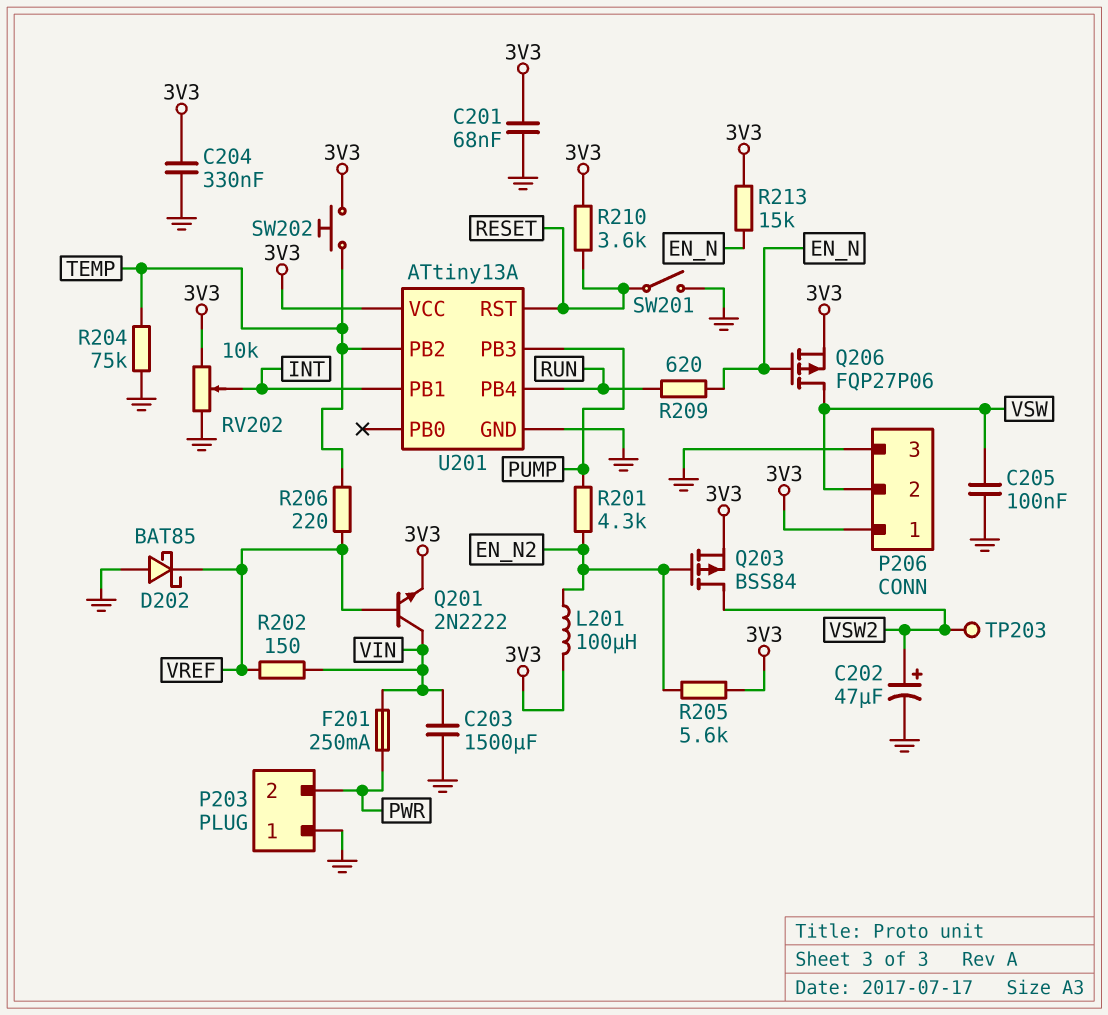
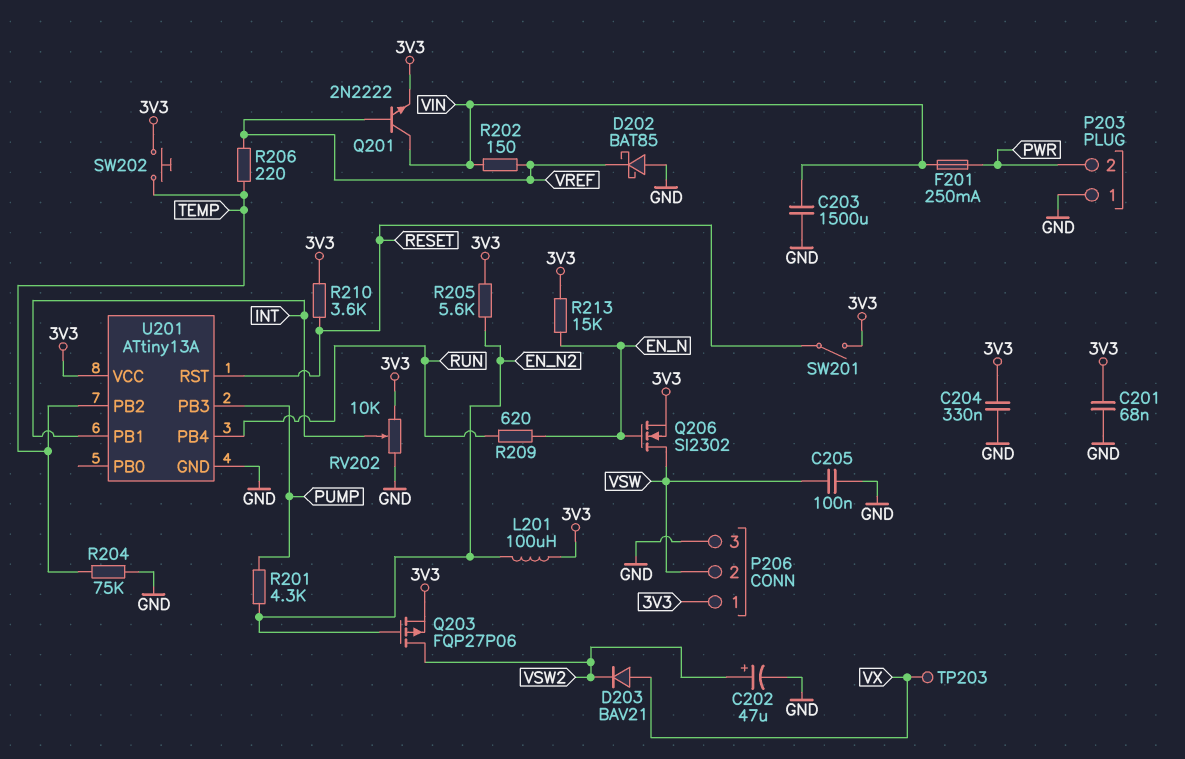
D203: none -> diode BAV21 (A VX, K VSW2)
Q203: PMOS BSS84 (G EN_N2, D VSW2, S 3V3) -> PMOS FQP27P06 (G EN_N2, D VSW2, S 3V3)
Q206: PMOS FQP27P06 (G EN_N, D VSW, S 3V3) -> NMOS SI2302 (G EN_N, D VSW, S 3V3)
SW201: switch (GND, RESET) -> switch (3V3, RESET)
TP203: test point (VSW2) -> test point (VX)

